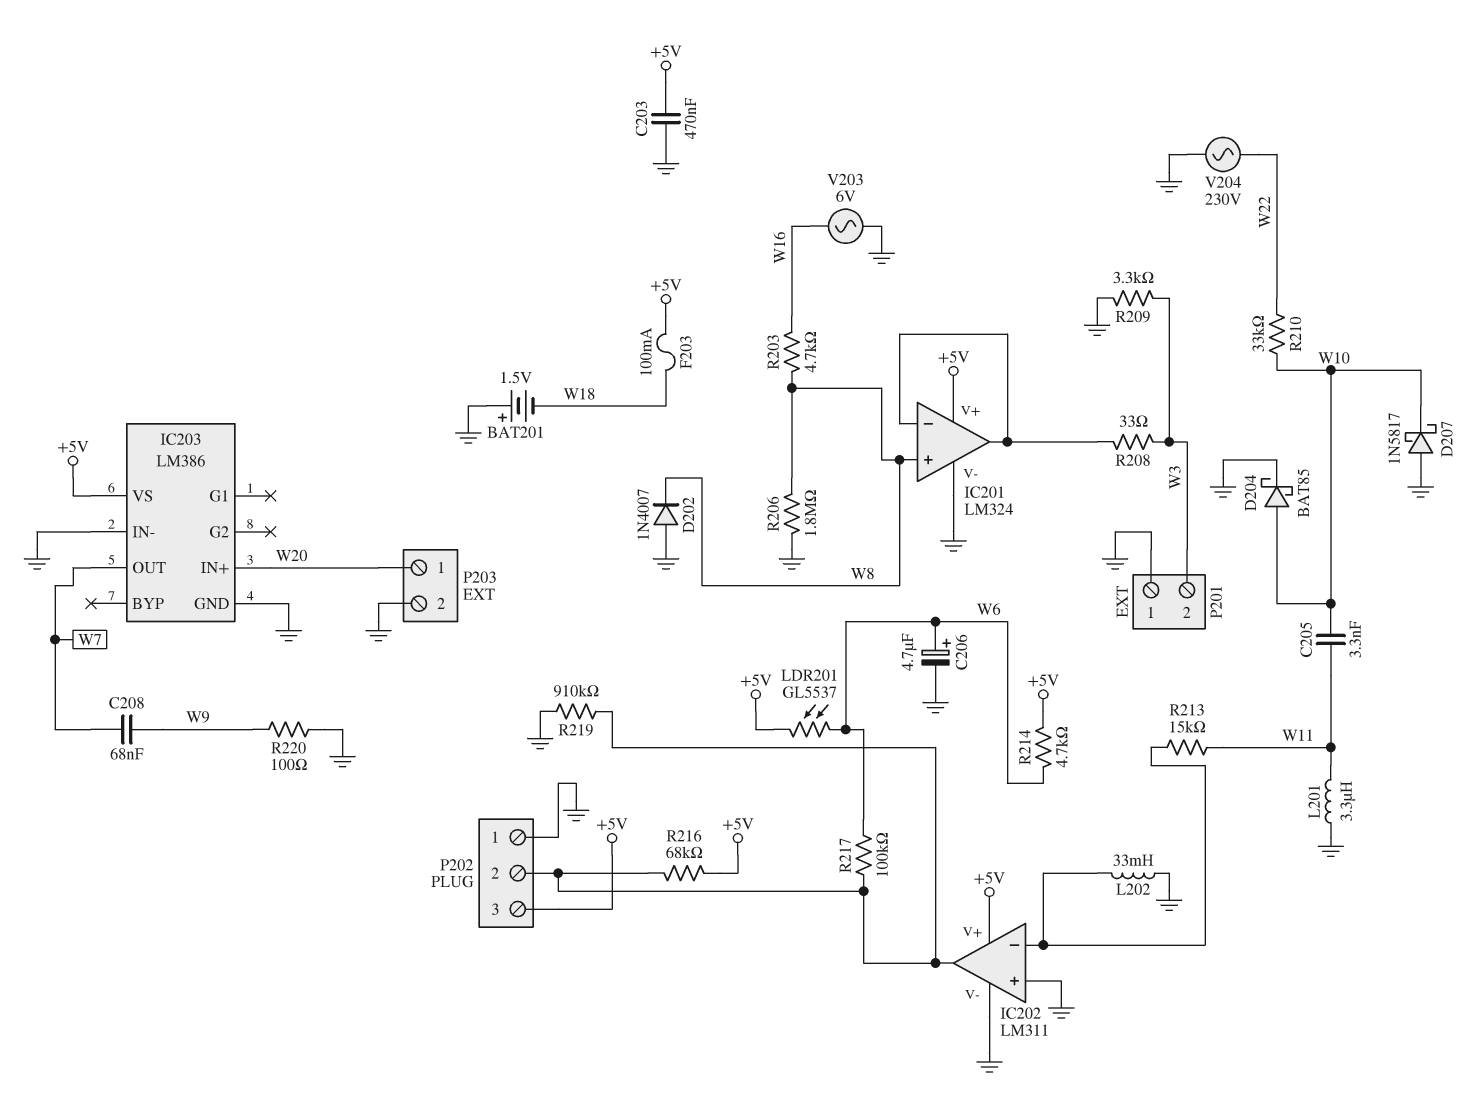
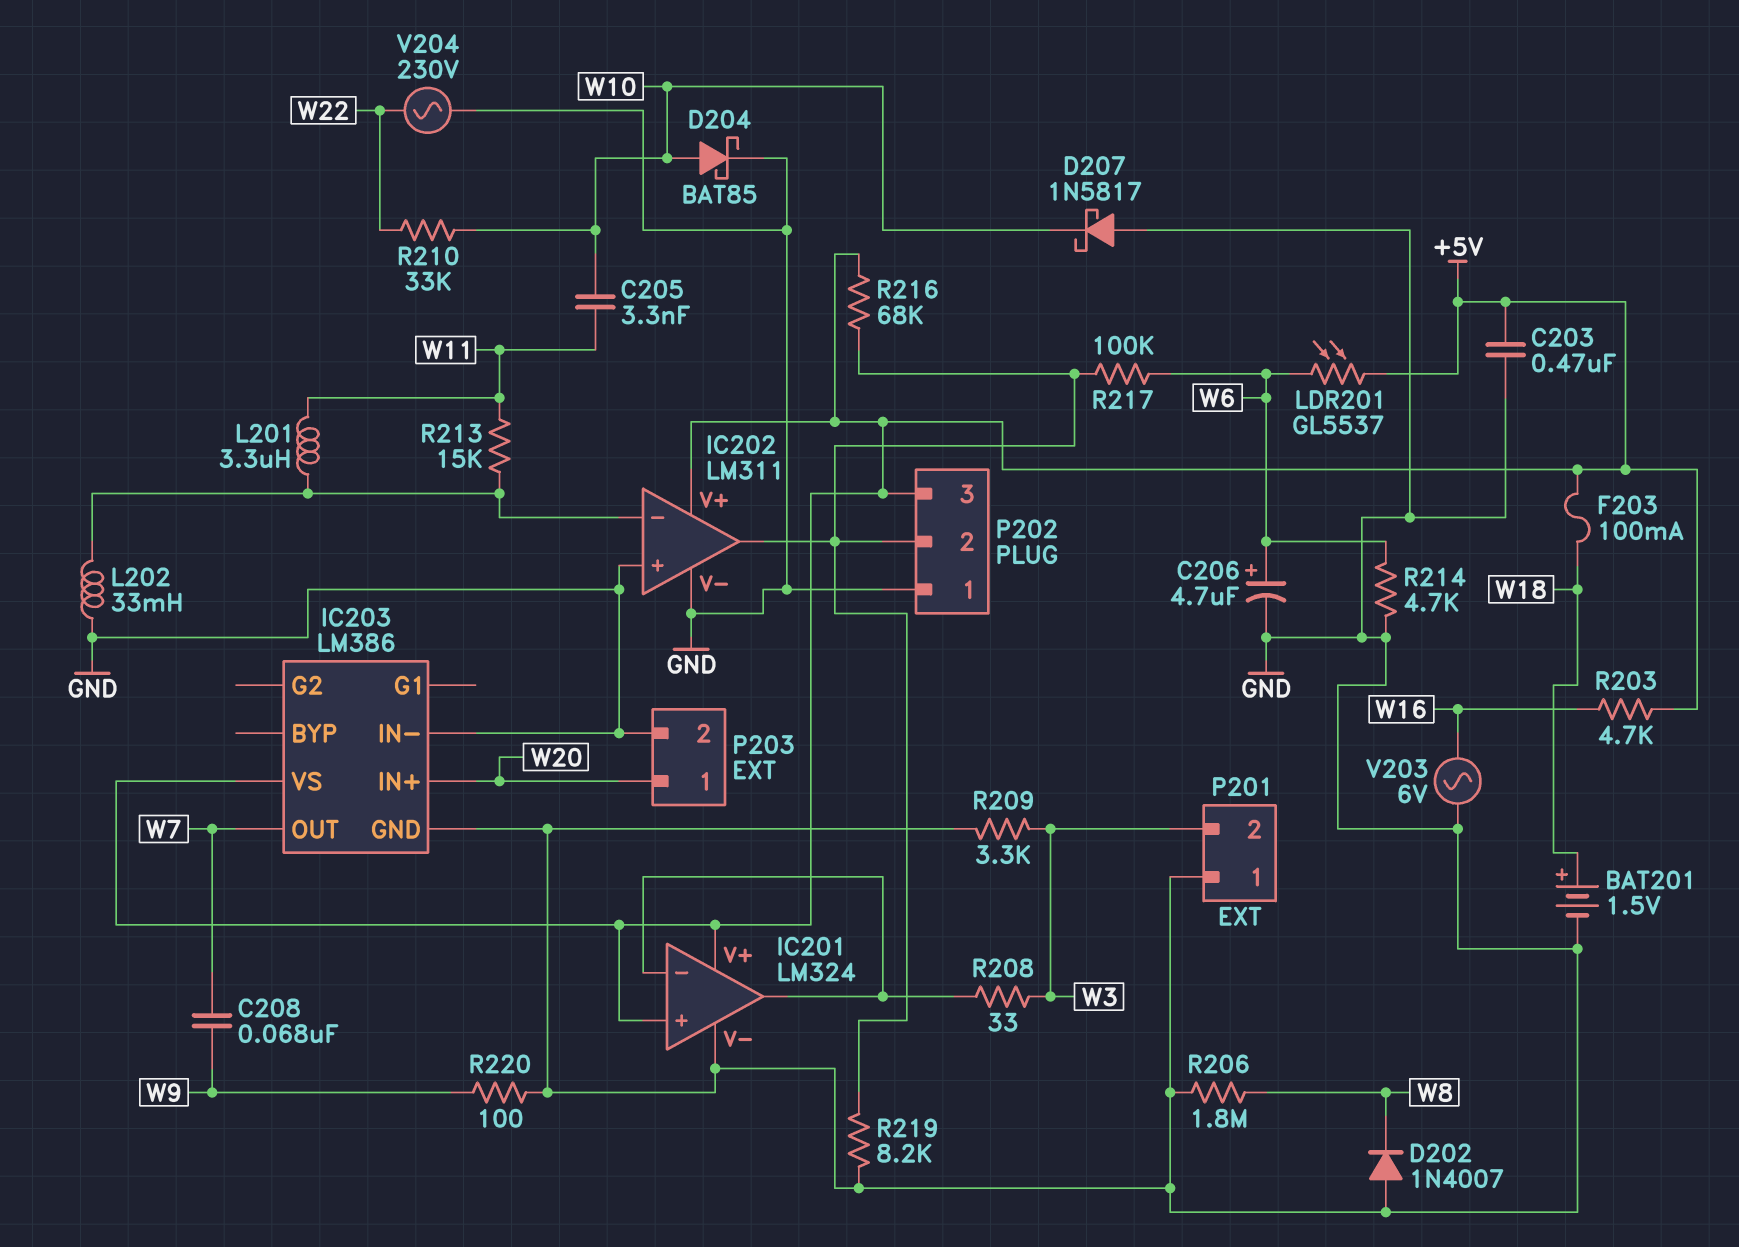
BAT201: 1.5V (plus GND, minus W18) -> 1.5V (plus W18, minus GND)
IC201 pin in+: W8 -> +5V
L201: 3.3uH (GND, W11) -> 3.3uH (IC202/in-, W11)
R203: 4.7k (W8, W16) -> 4.7k (+5V, W16)
R214: 4.7k (+5V, W6) -> 4.7k (GND, W6)
R219: 910k (GND, IC202/out) -> 8.2k (GND, IC202/out)

